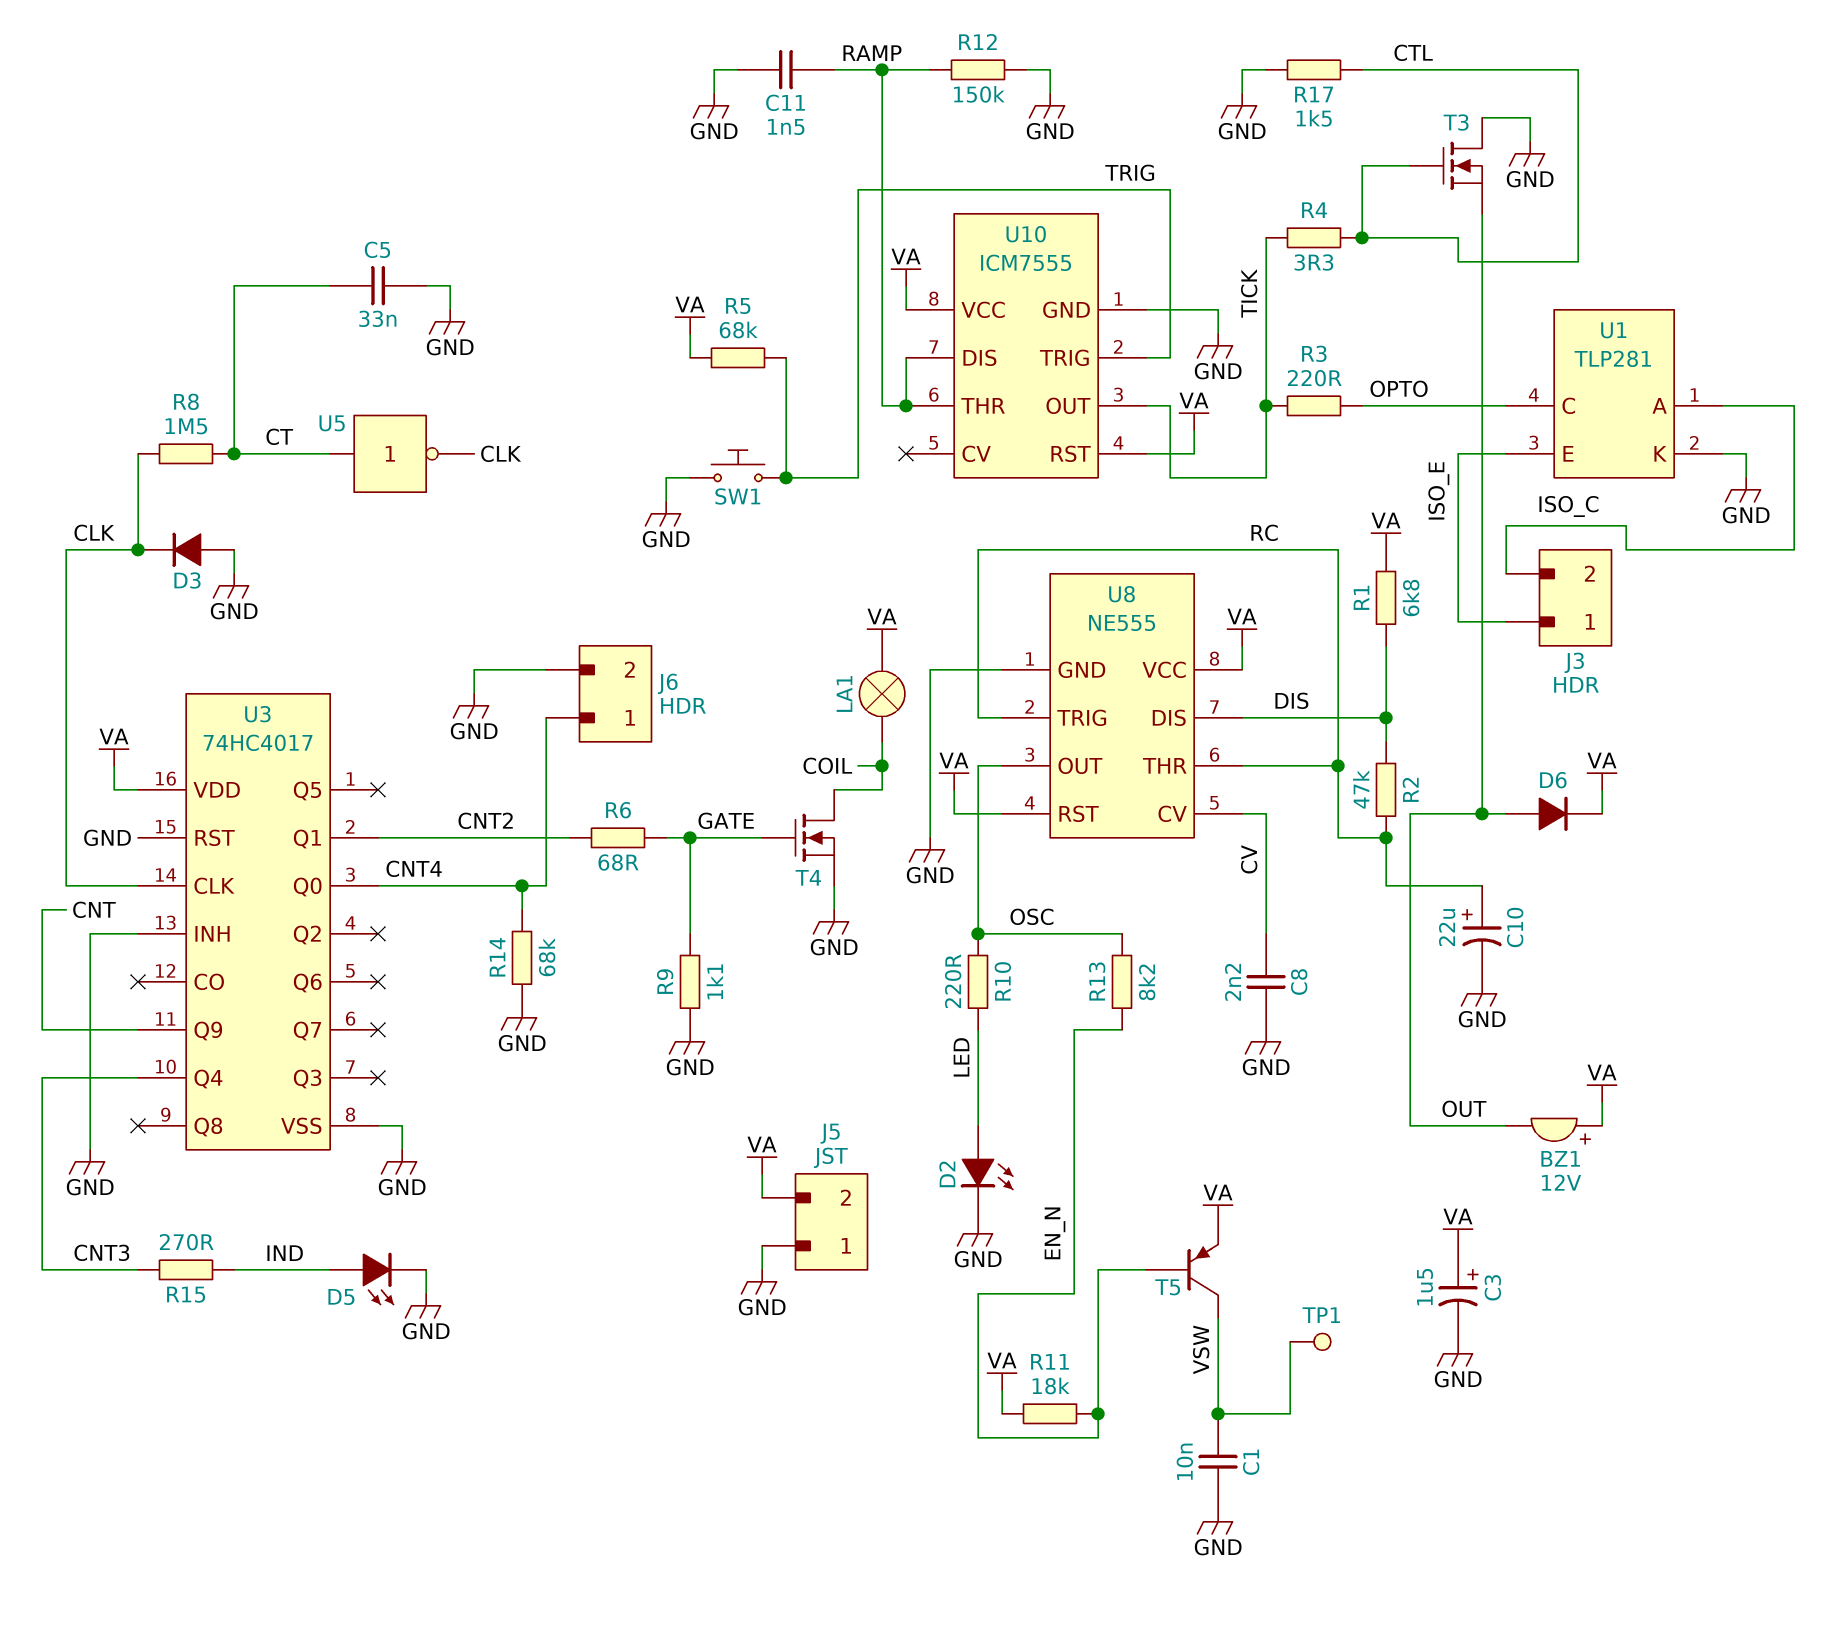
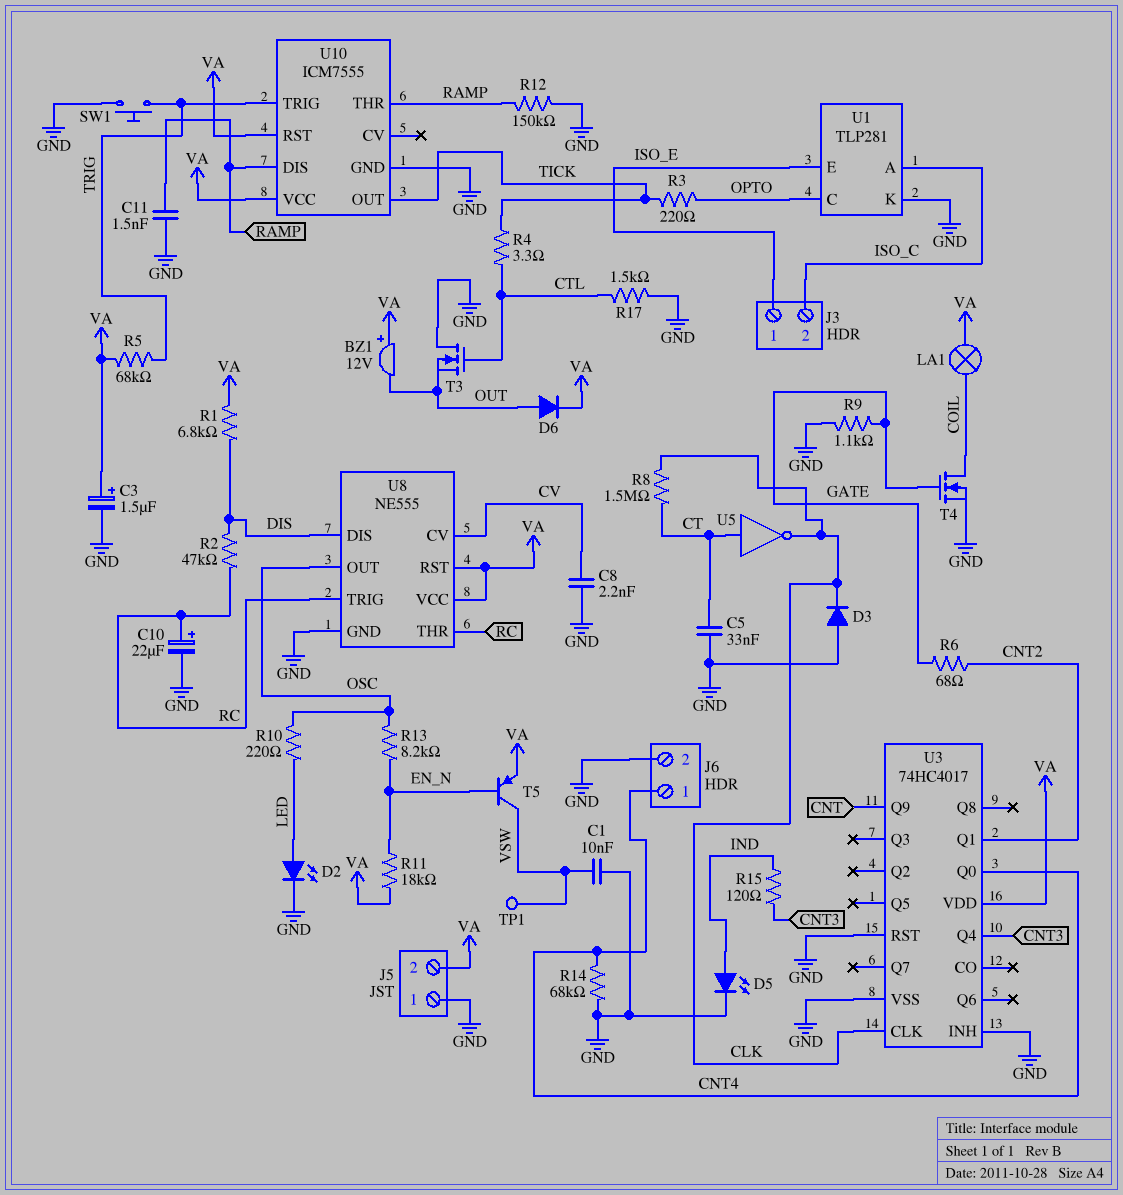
R15: 270 (CNT3, IND) -> 120 (CNT3, IND)

